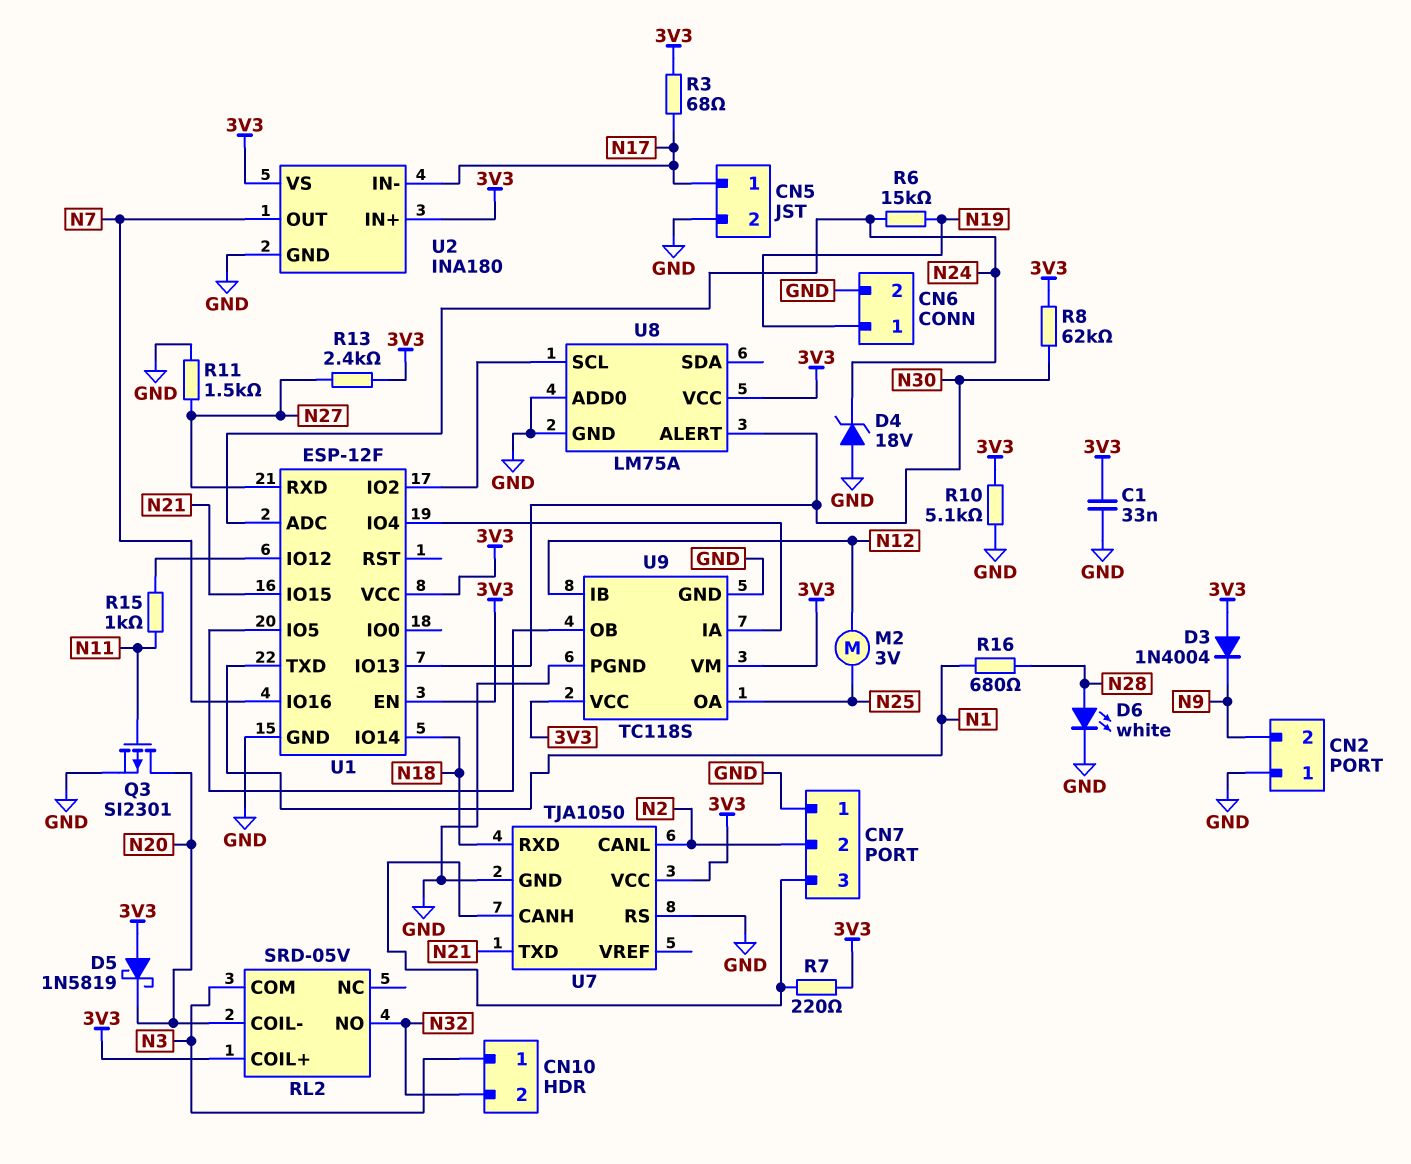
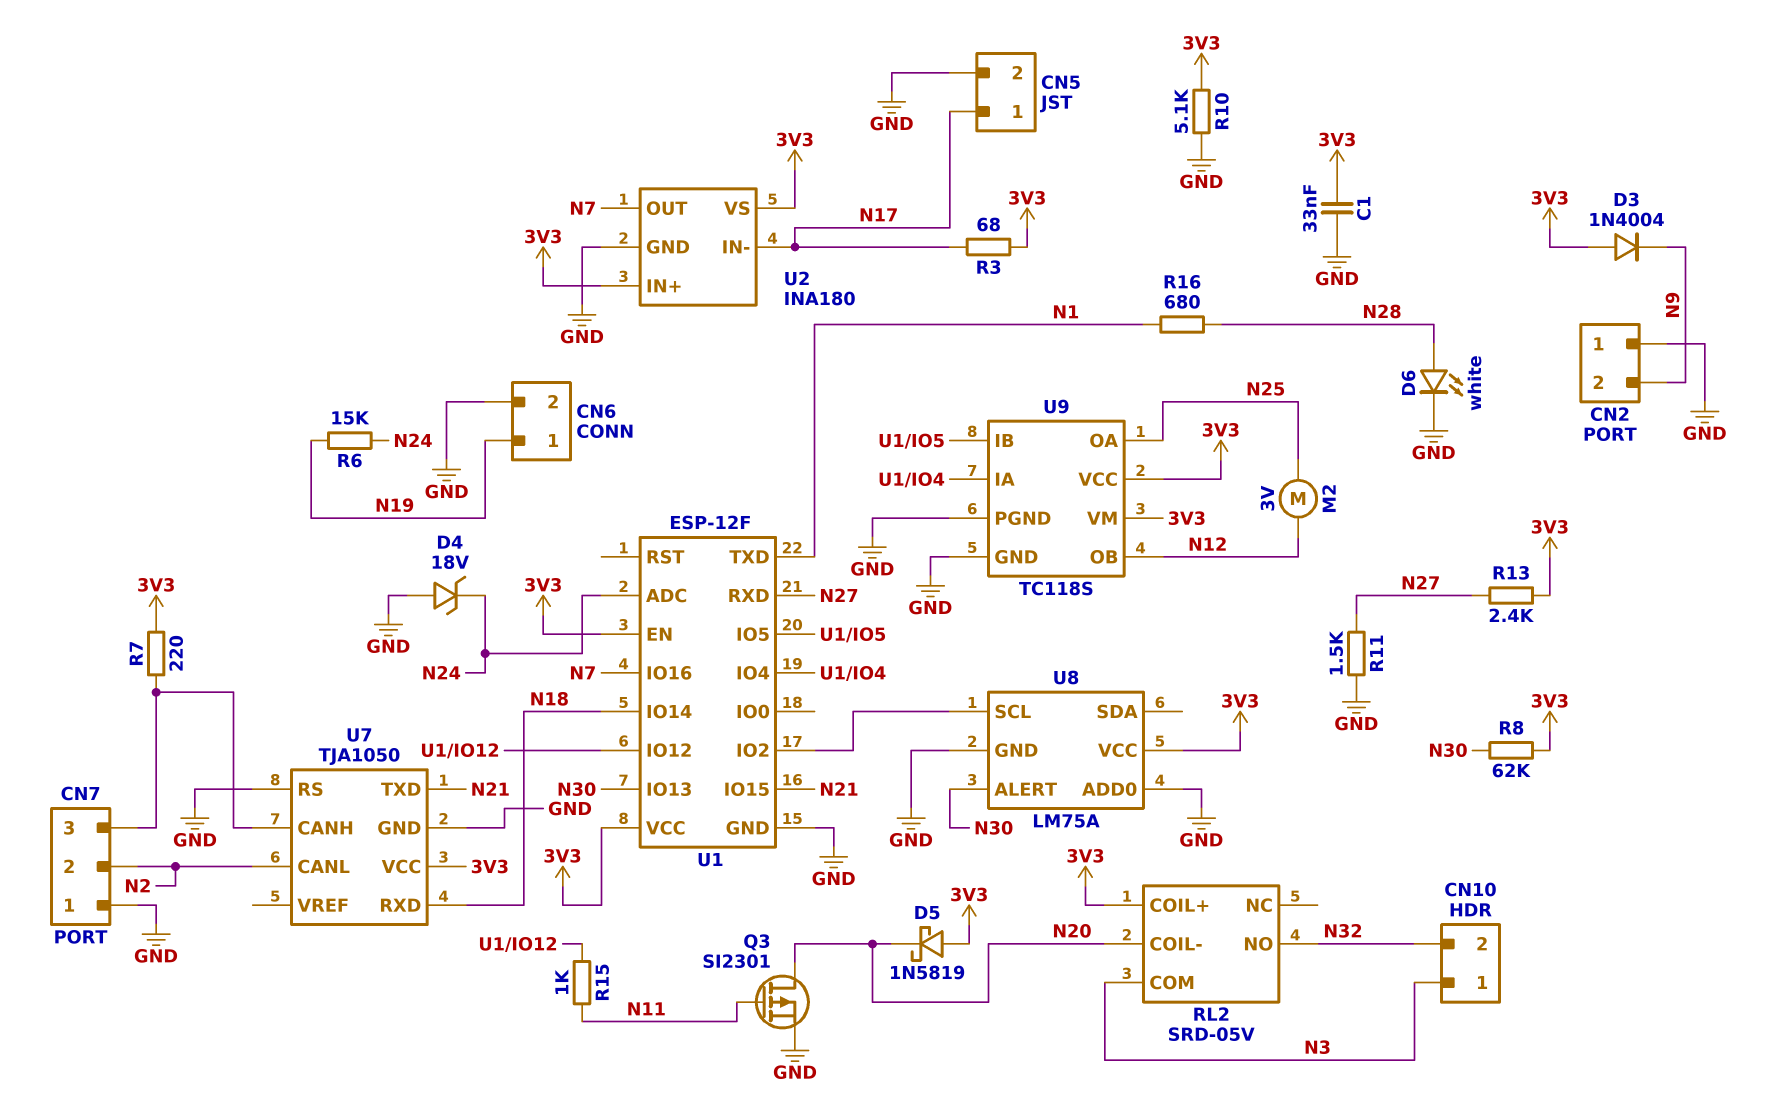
U9 pin IB: N12 -> U1/IO5
U9 pin OB: U1/IO5 -> N12

